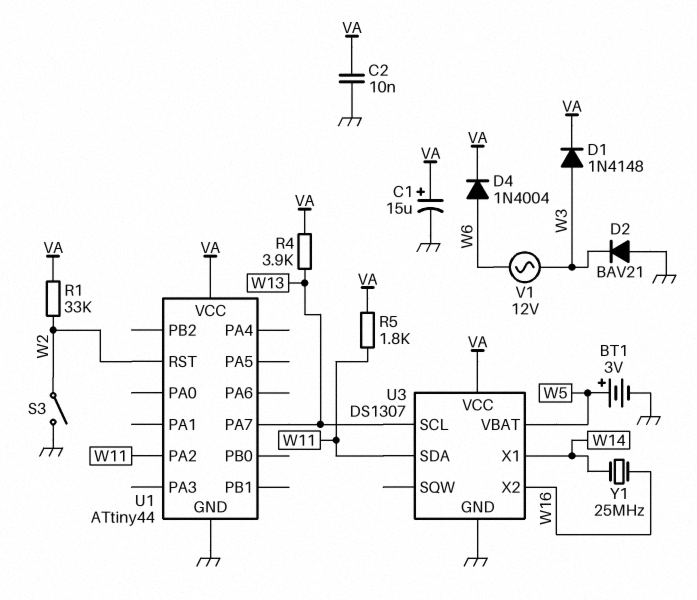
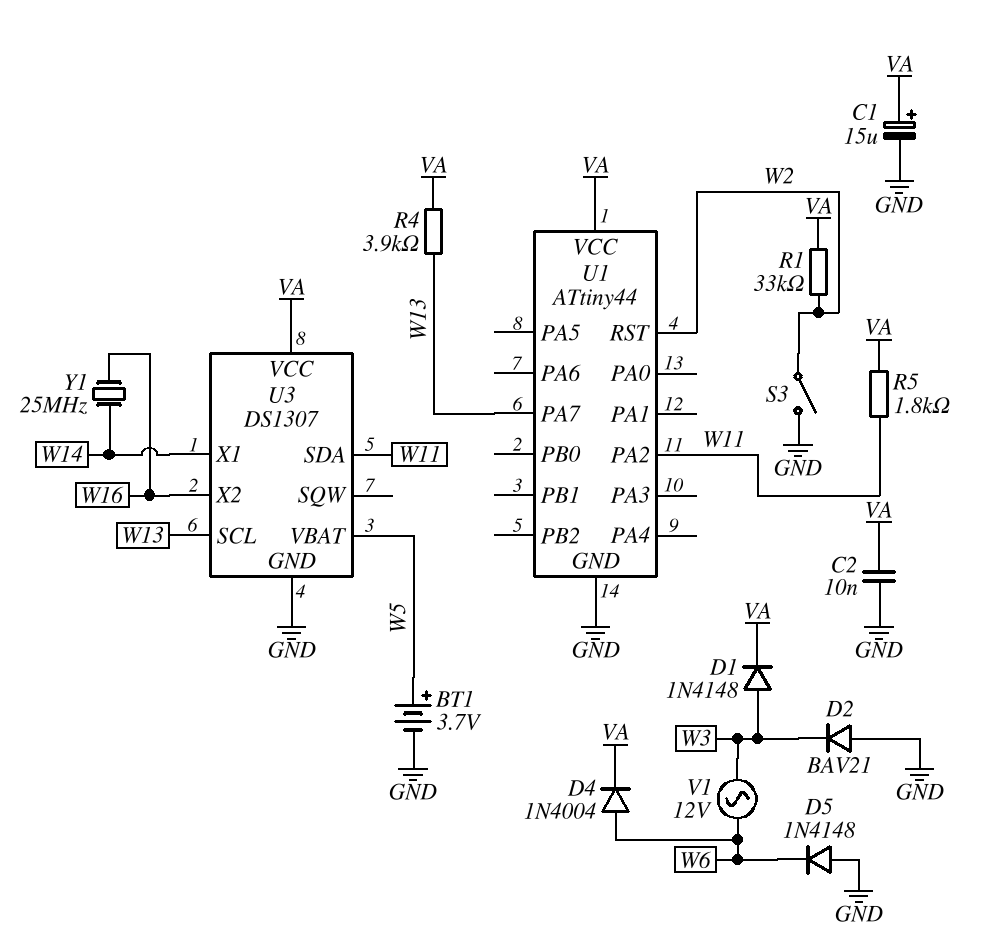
BT1: 3V (plus W5, minus GND) -> 3.7V (plus W5, minus GND)
D5: none -> diode 1N4148 (A GND, K W6)

